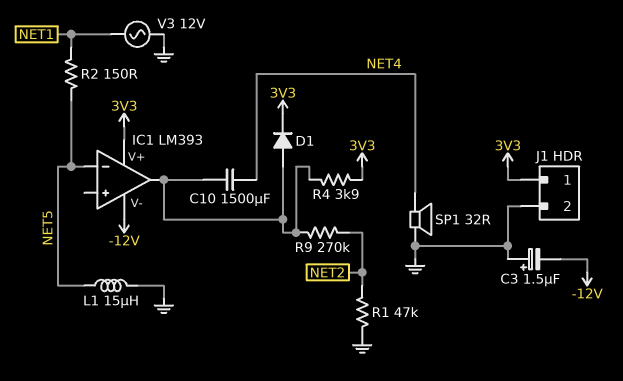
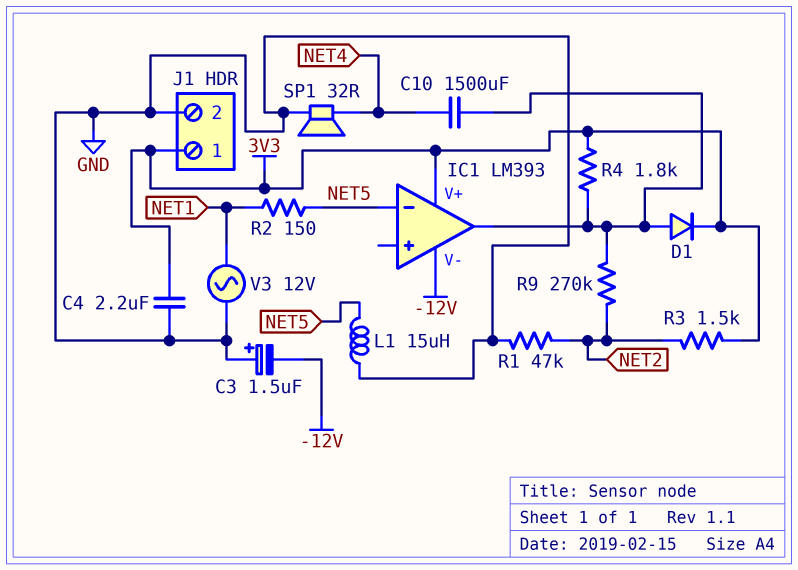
C4: none -> 2.2uF (3V3, GND)
R3: none -> 1.5k (3V3, NET2)
R4: 3.9k (3V3, IC1/out) -> 1.8k (3V3, IC1/out)

